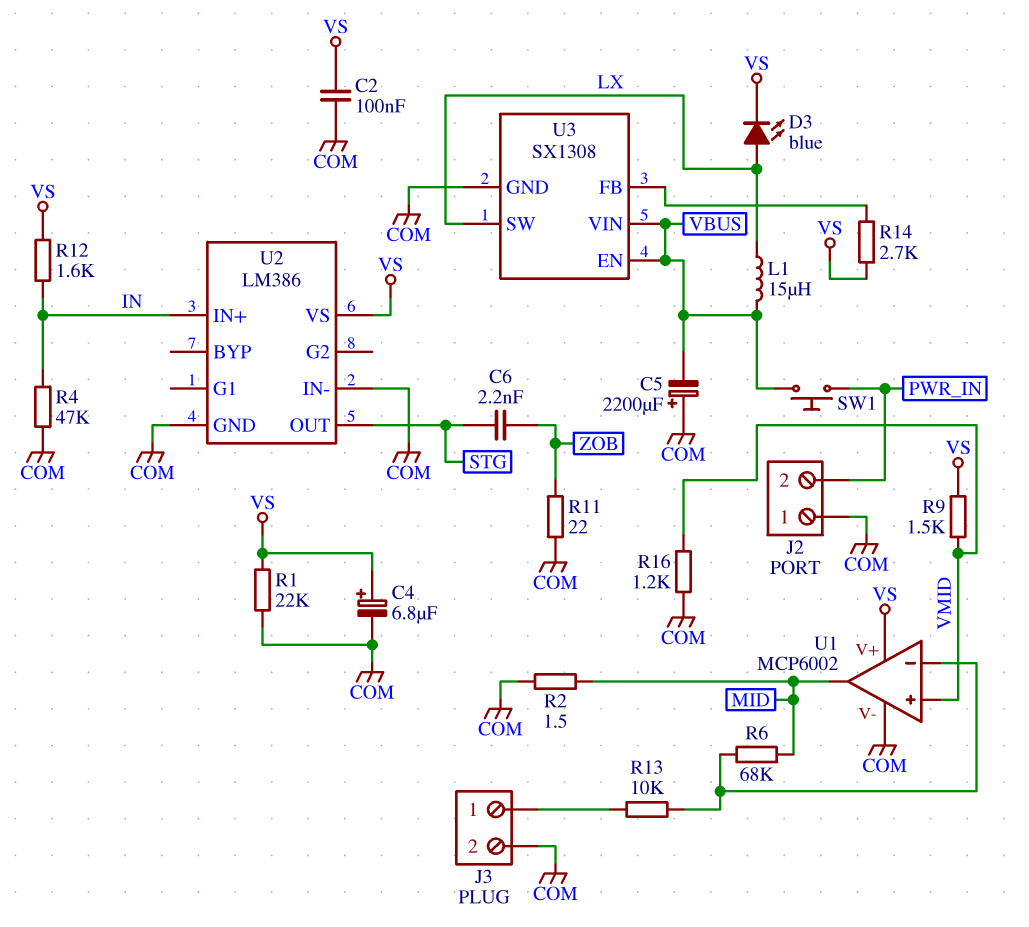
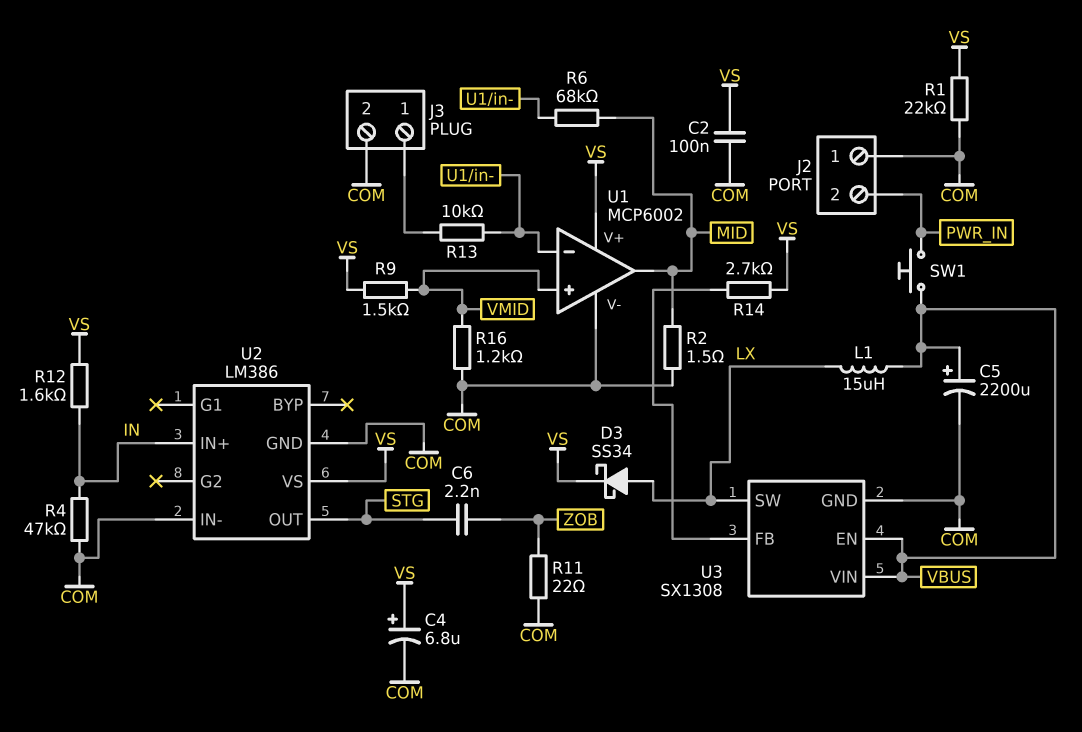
C5: 2200uF (plus COM, minus VBUS) -> 2200uF (plus VBUS, minus COM)
D3: LED blue (A LX, K VS) -> schottky SS34 (A LX, K VS)

